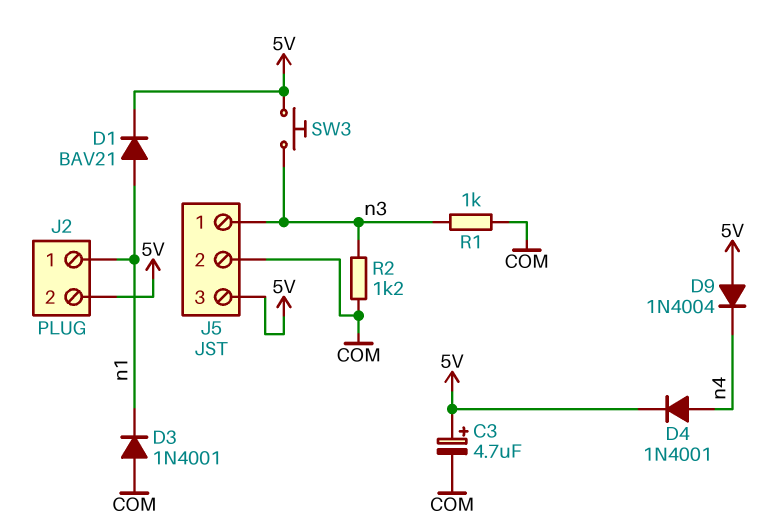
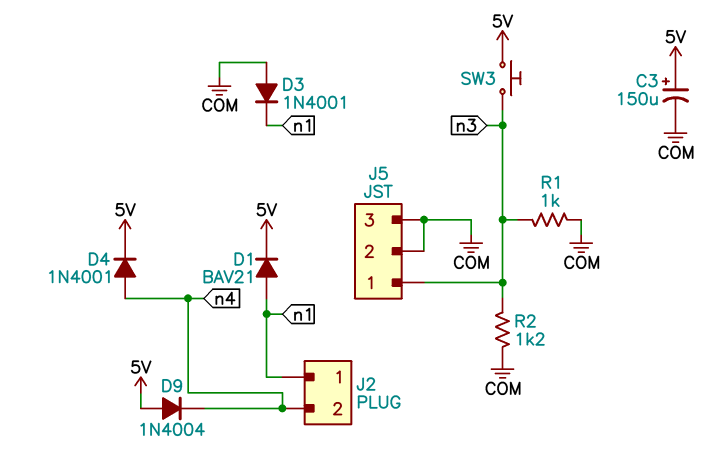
C3: 4.7uF (plus 5V, minus COM) -> 150uF (plus 5V, minus COM)
J2 pin 2: 5V -> n4
J5 pin 3: 5V -> COM

